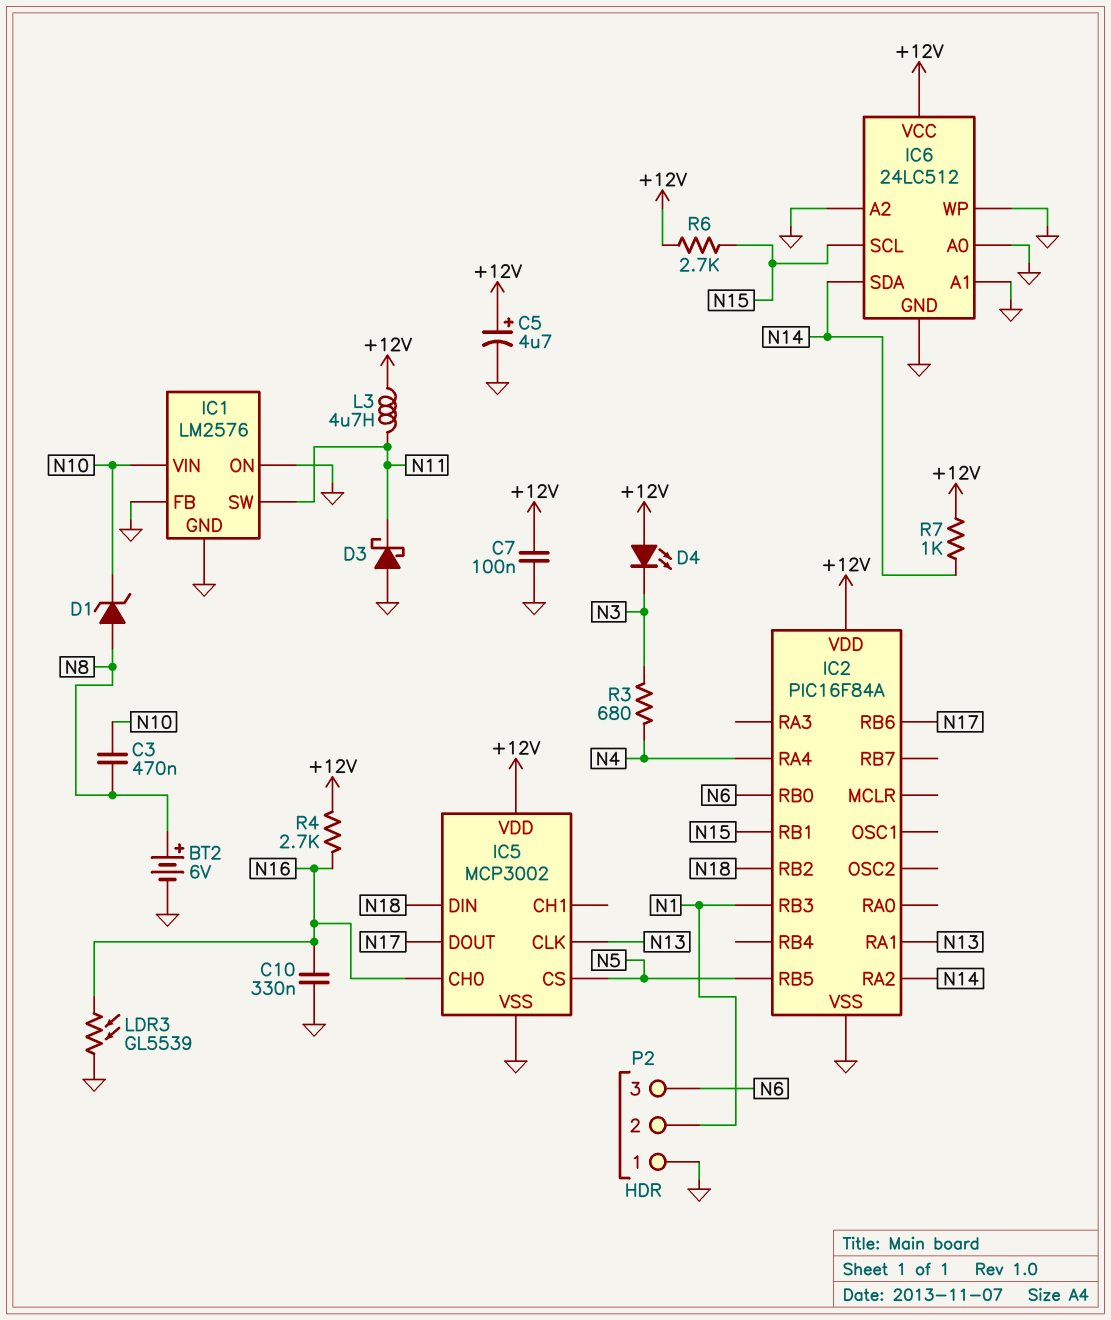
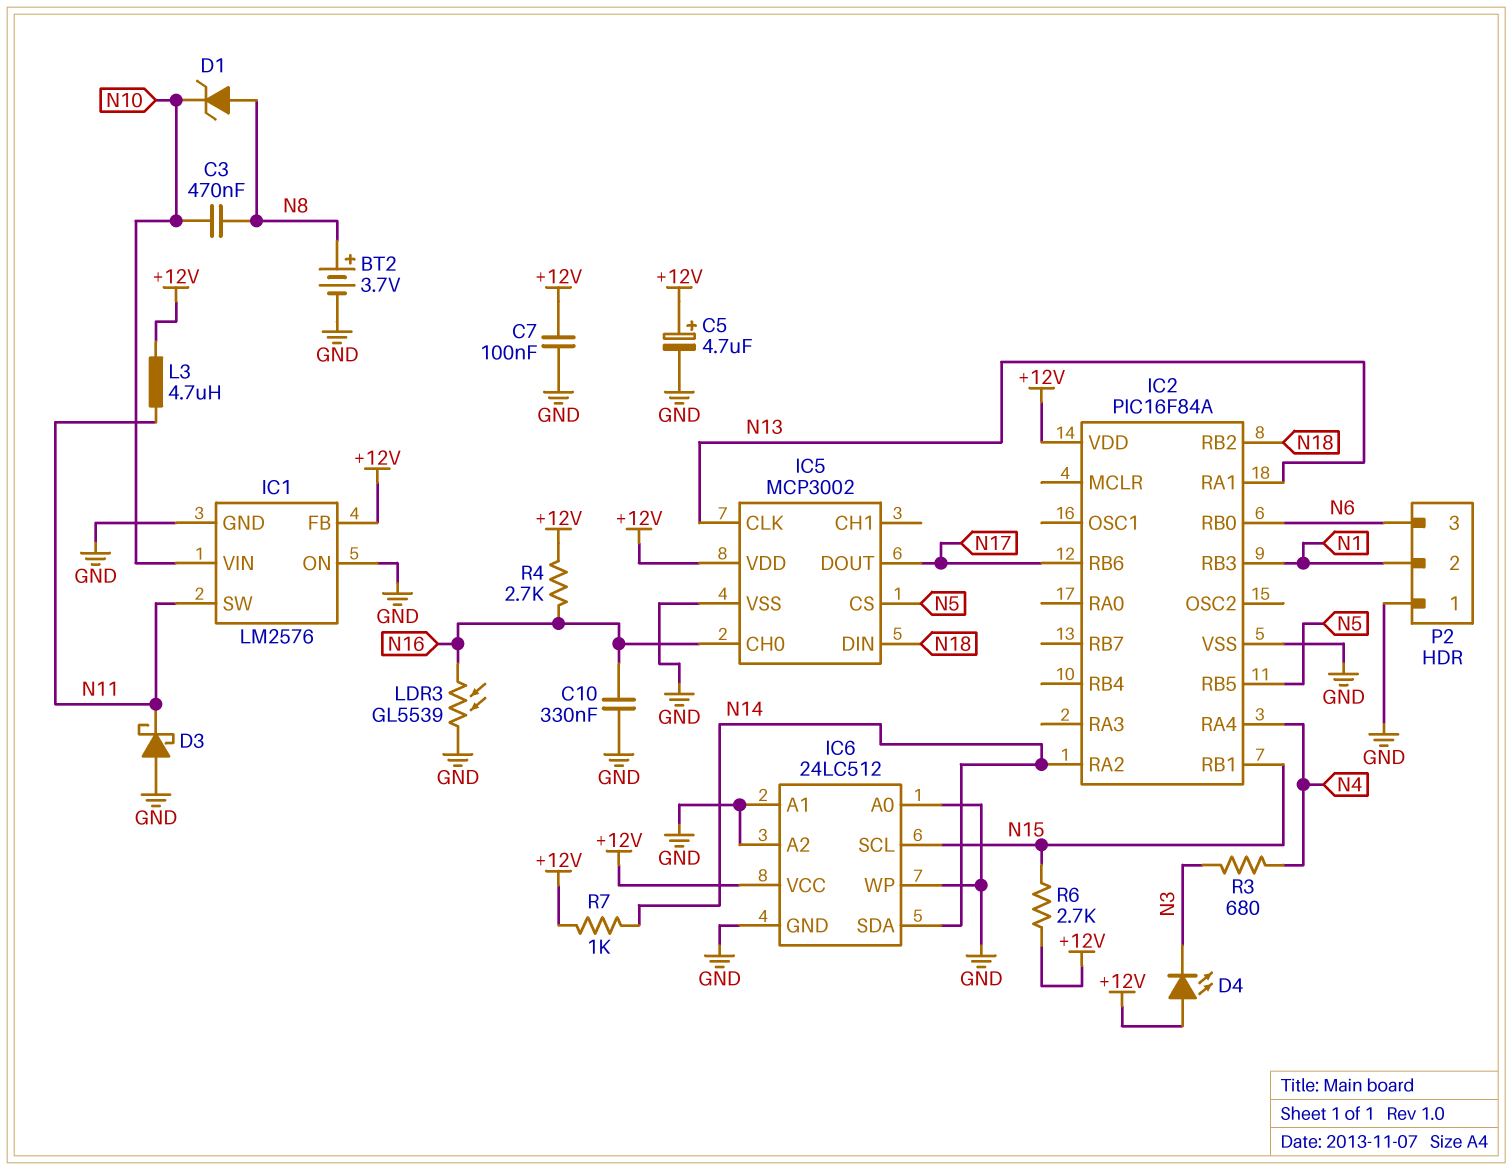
BT2: 6V (plus N8, minus GND) -> 3.7V (plus N8, minus GND)
IC1 pin FB: GND -> +12V

